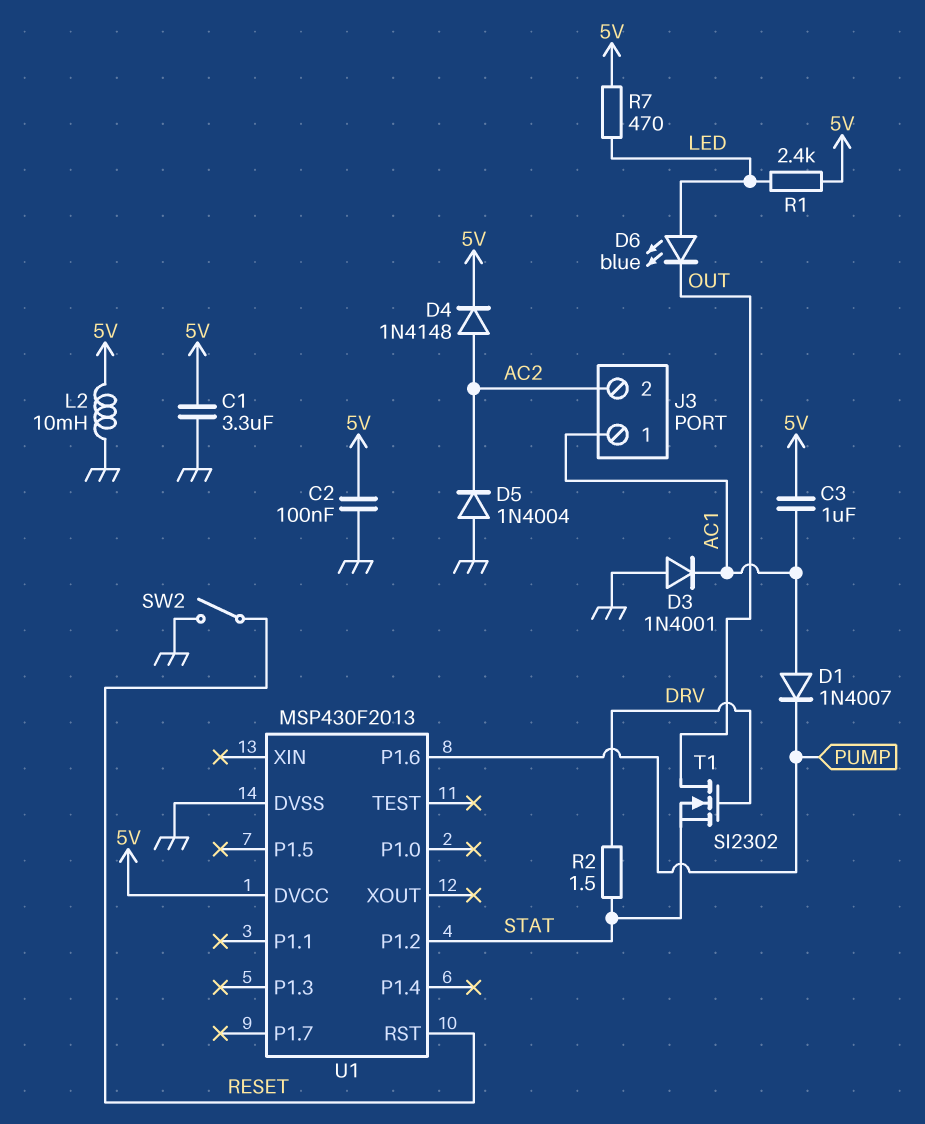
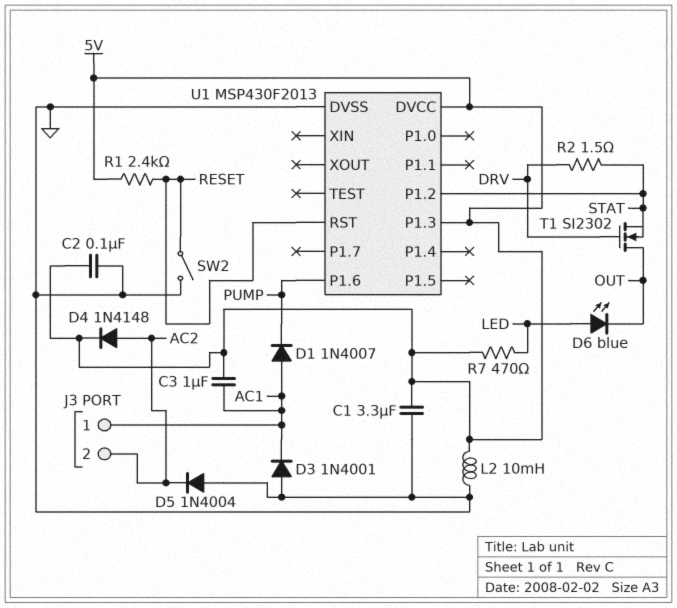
R1: 2.4k (5V, LED) -> 2.4k (5V, RESET)
U1 pin P1.3: none -> 5V

